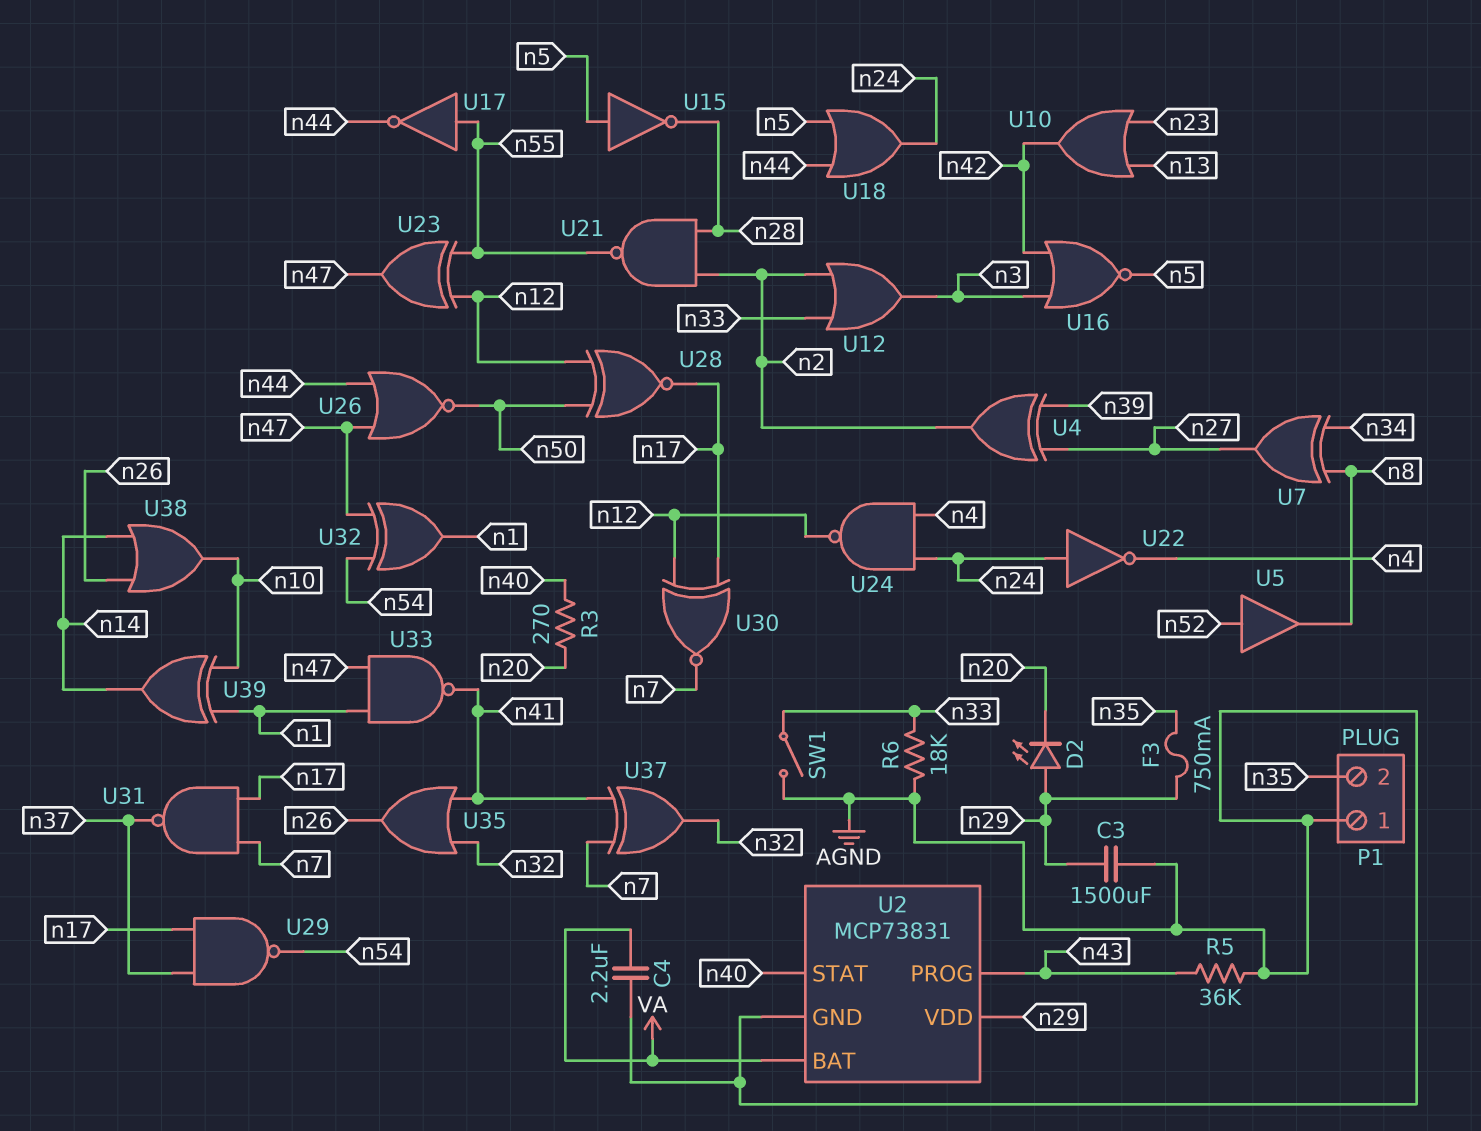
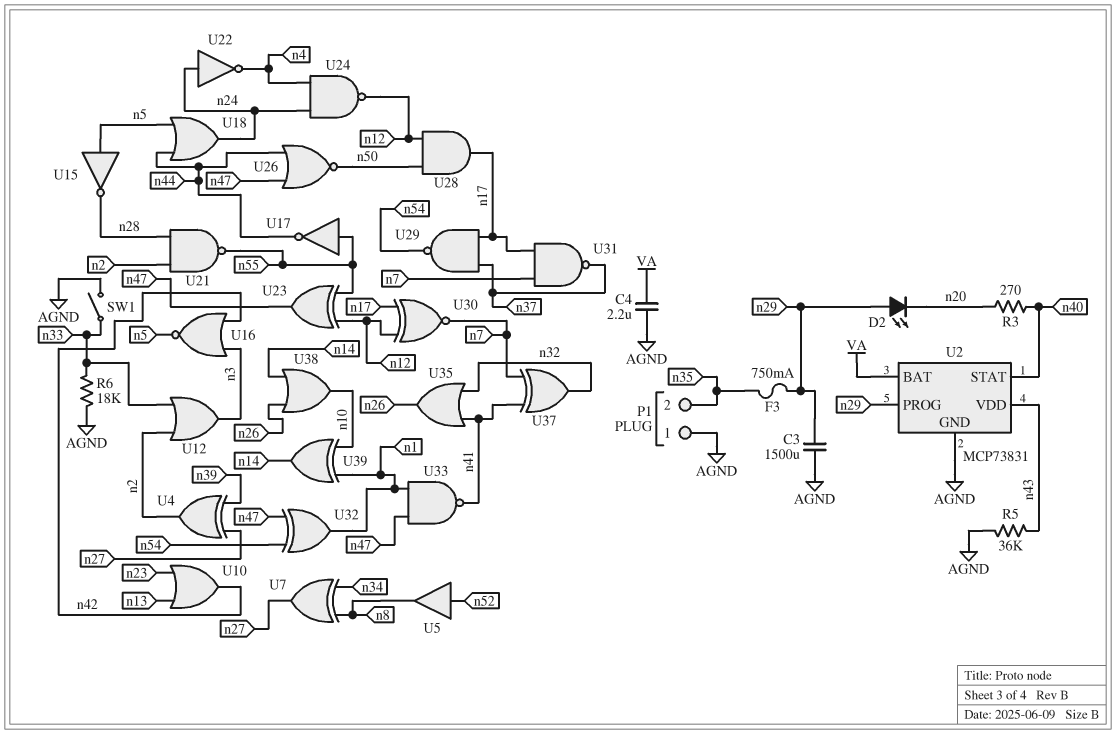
U2 pin PROG: n43 -> n29
U2 pin VDD: n29 -> n43
U28: XNOR (in n12, in n50, out n17) -> AND (in n12, in n50, out n17)

